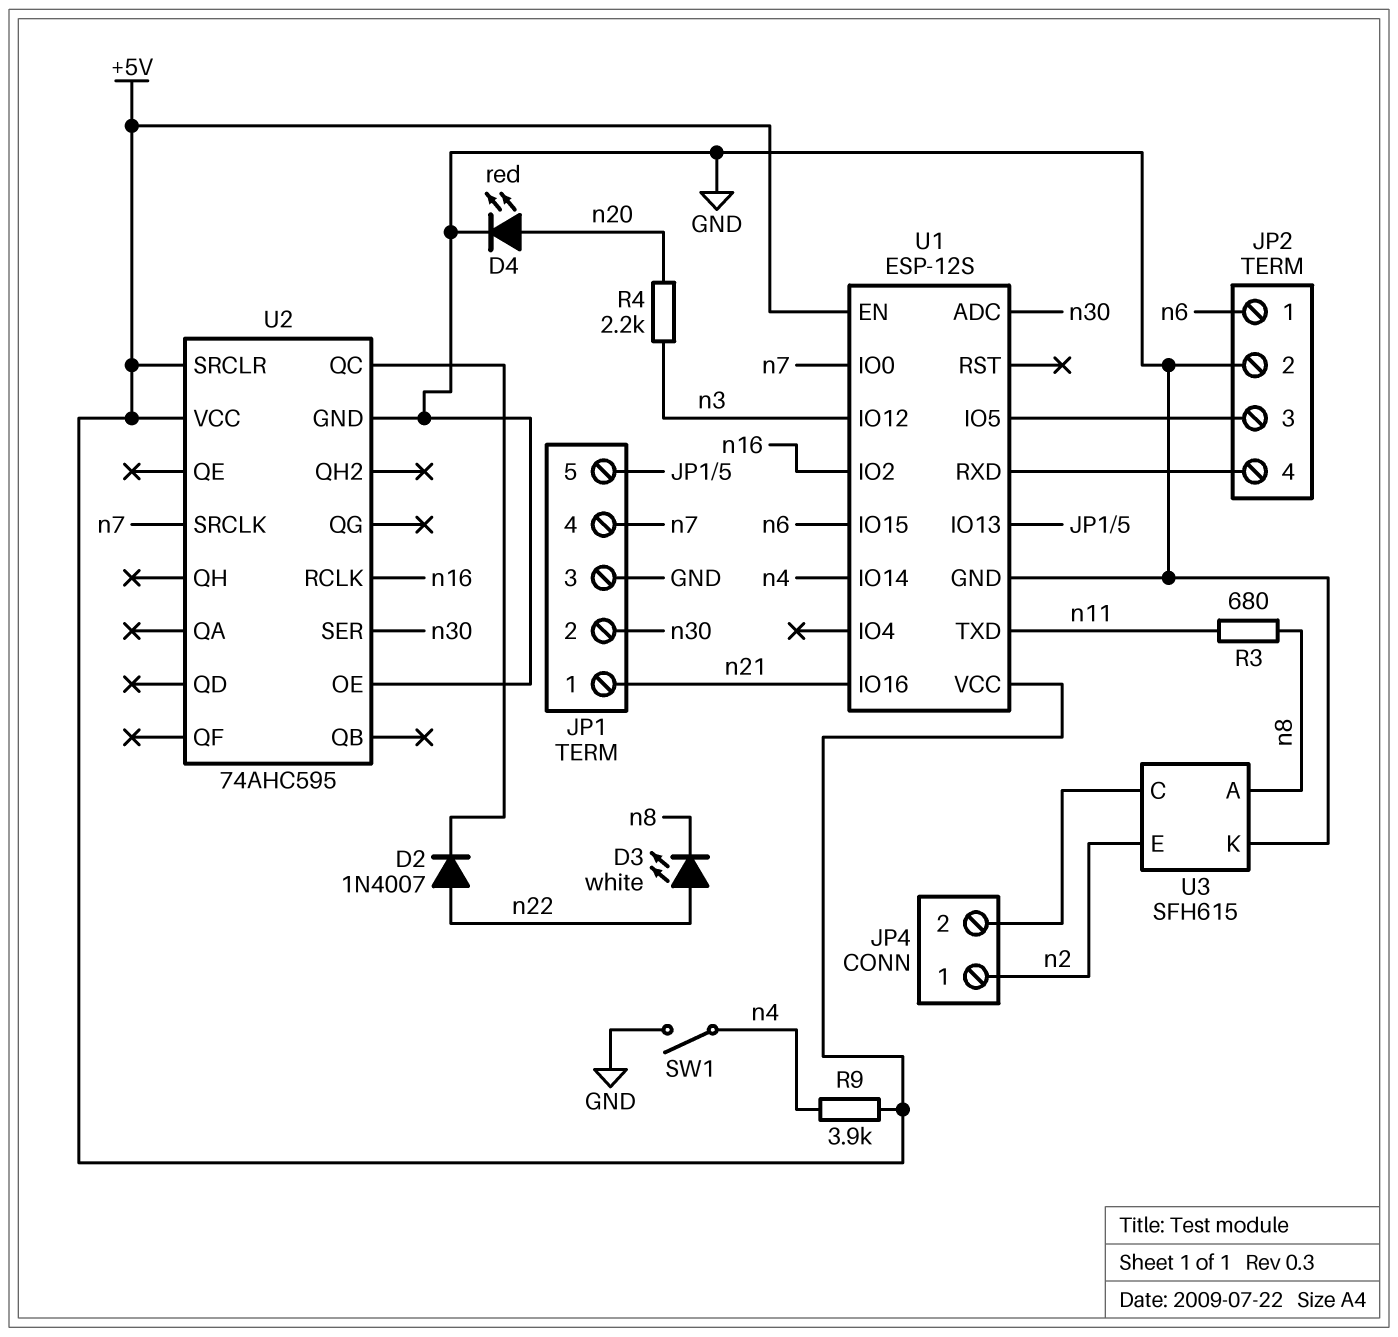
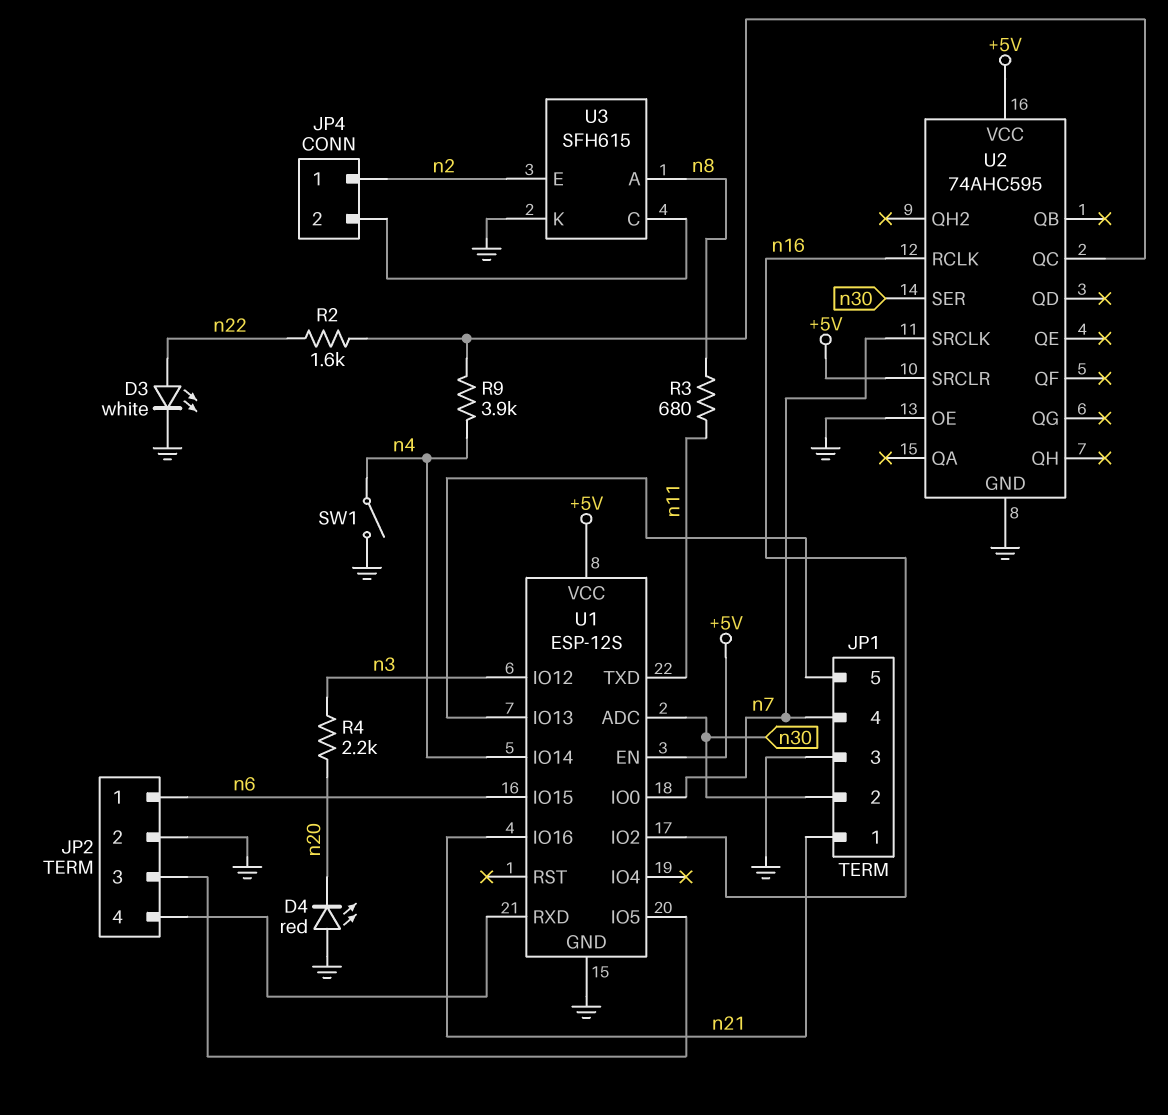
D2: diode 1N4007 (A n22, K U2/QC) -> none
D3: LED white (A n22, K n8) -> LED white (A n22, K GND)
D4: LED red (A n20, K GND) -> LED red (A GND, K n20)
R2: none -> 1.6k (U2/QC, n22)
R9: 3.9k (+5V, n4) -> 3.9k (U2/QC, n4)

